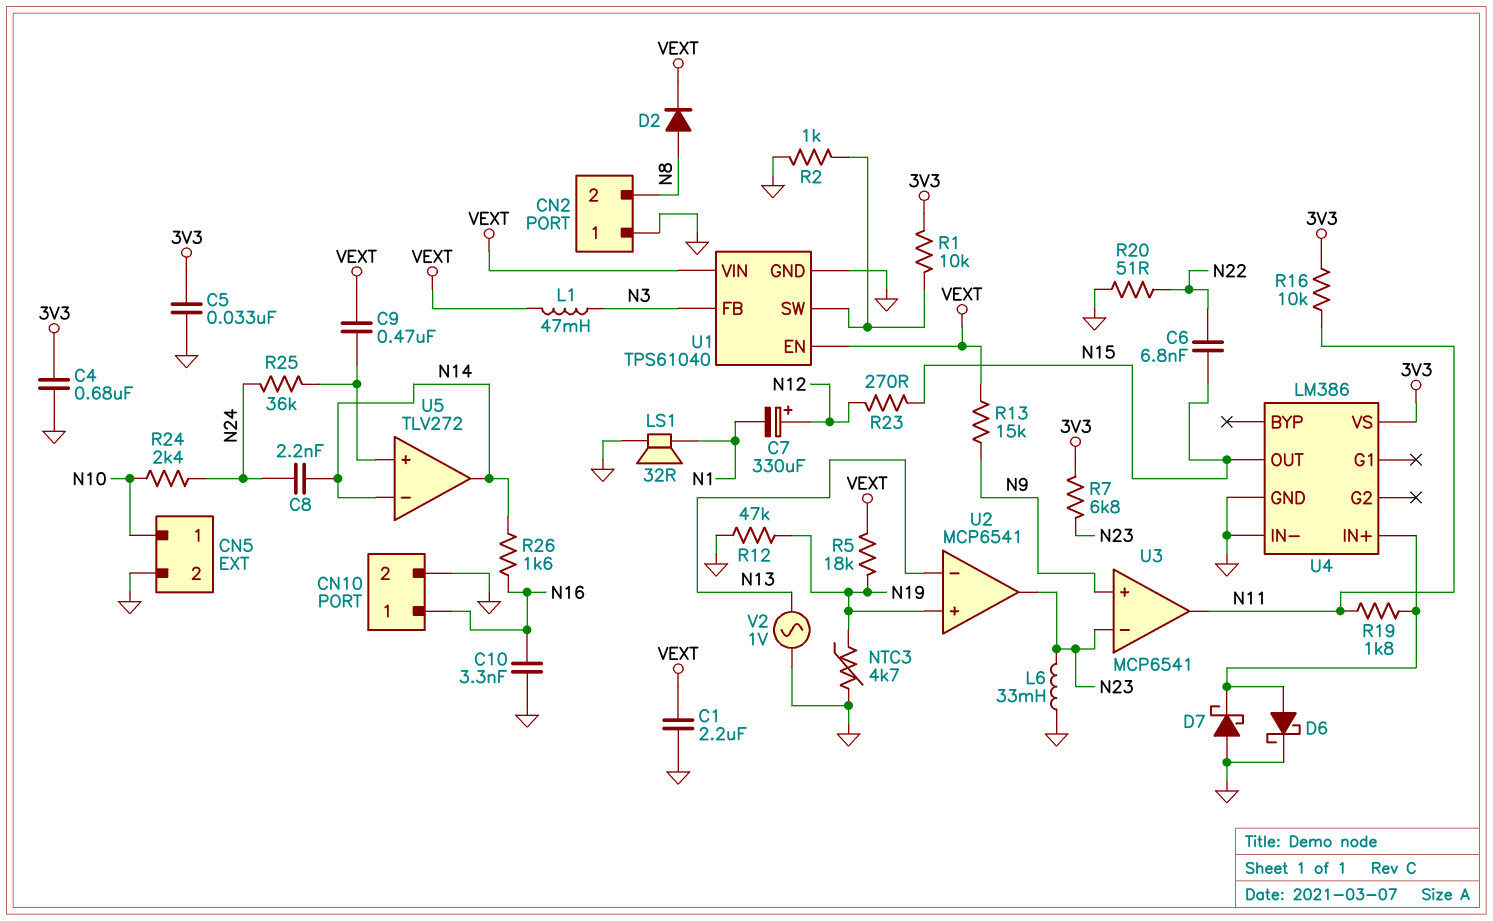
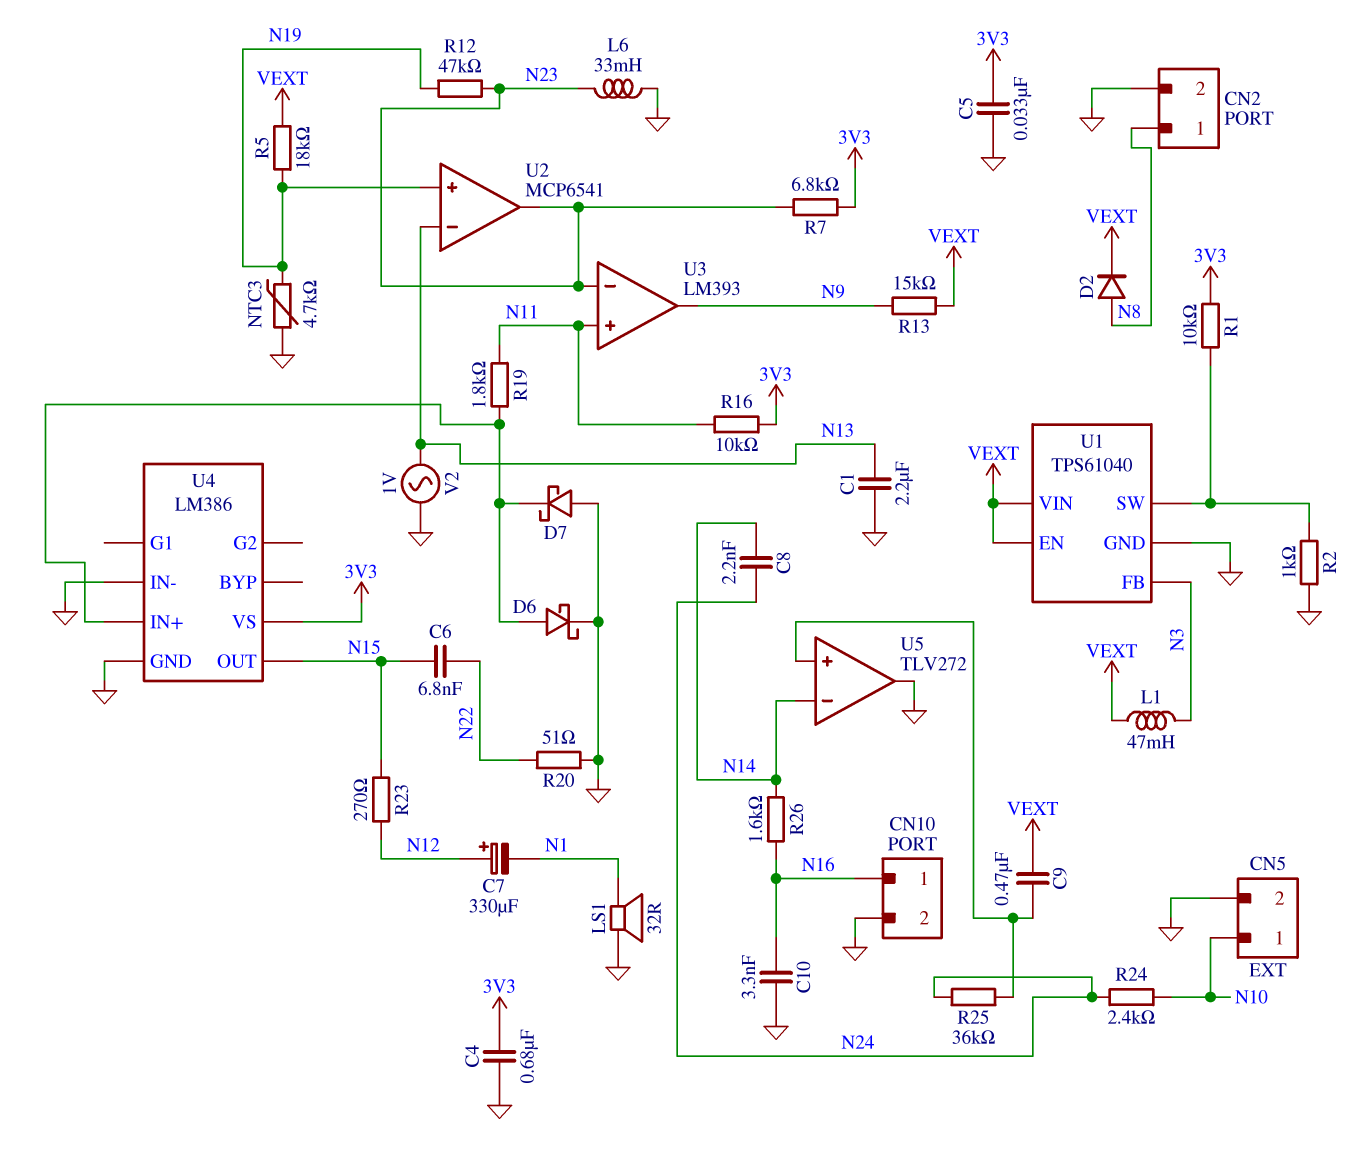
C1: 2.2uF (GND, VEXT) -> 2.2uF (GND, N13)
CN2 pin 1: GND -> N8
CN2 pin 2: N8 -> GND
R12: 47k (GND, N19) -> 47k (N19, N23)
U3: MCP6541 -> LM393
U3 pin in+: N9 -> N11
U3 pin out: N11 -> N9
U5 pin out: N14 -> GND

